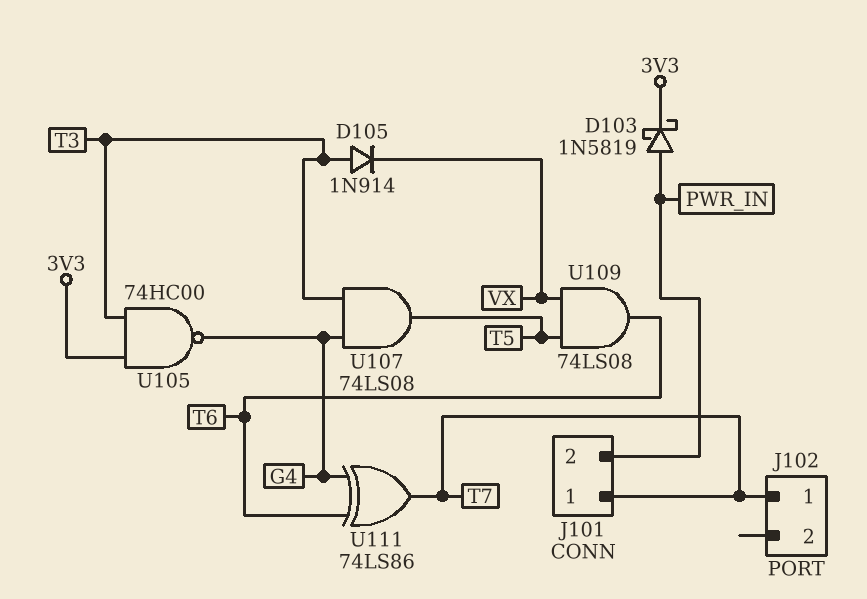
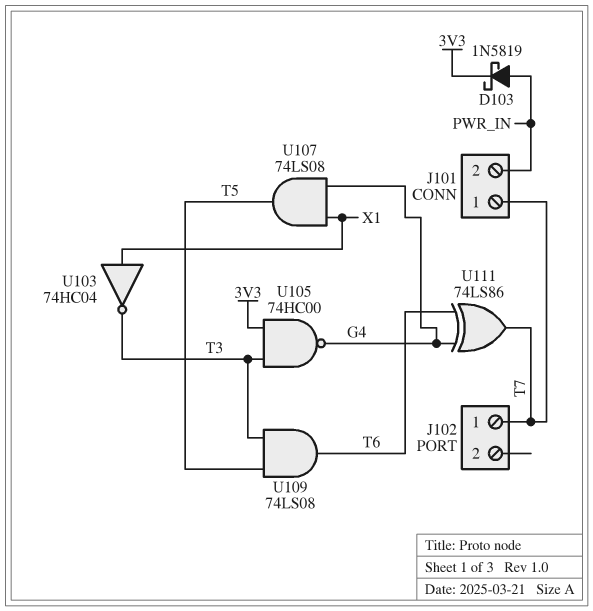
D105: diode 1N914 (A T3, K VX) -> none
U103: none -> NOT 74HC04 (in X1, out T3)
U107: AND 74LS08 (in G4, in T3, out T5) -> AND 74LS08 (in G4, in X1, out T5)
U109: AND 74LS08 (in T5, in VX, out T6) -> AND 74LS08 (in T3, in T5, out T6)

